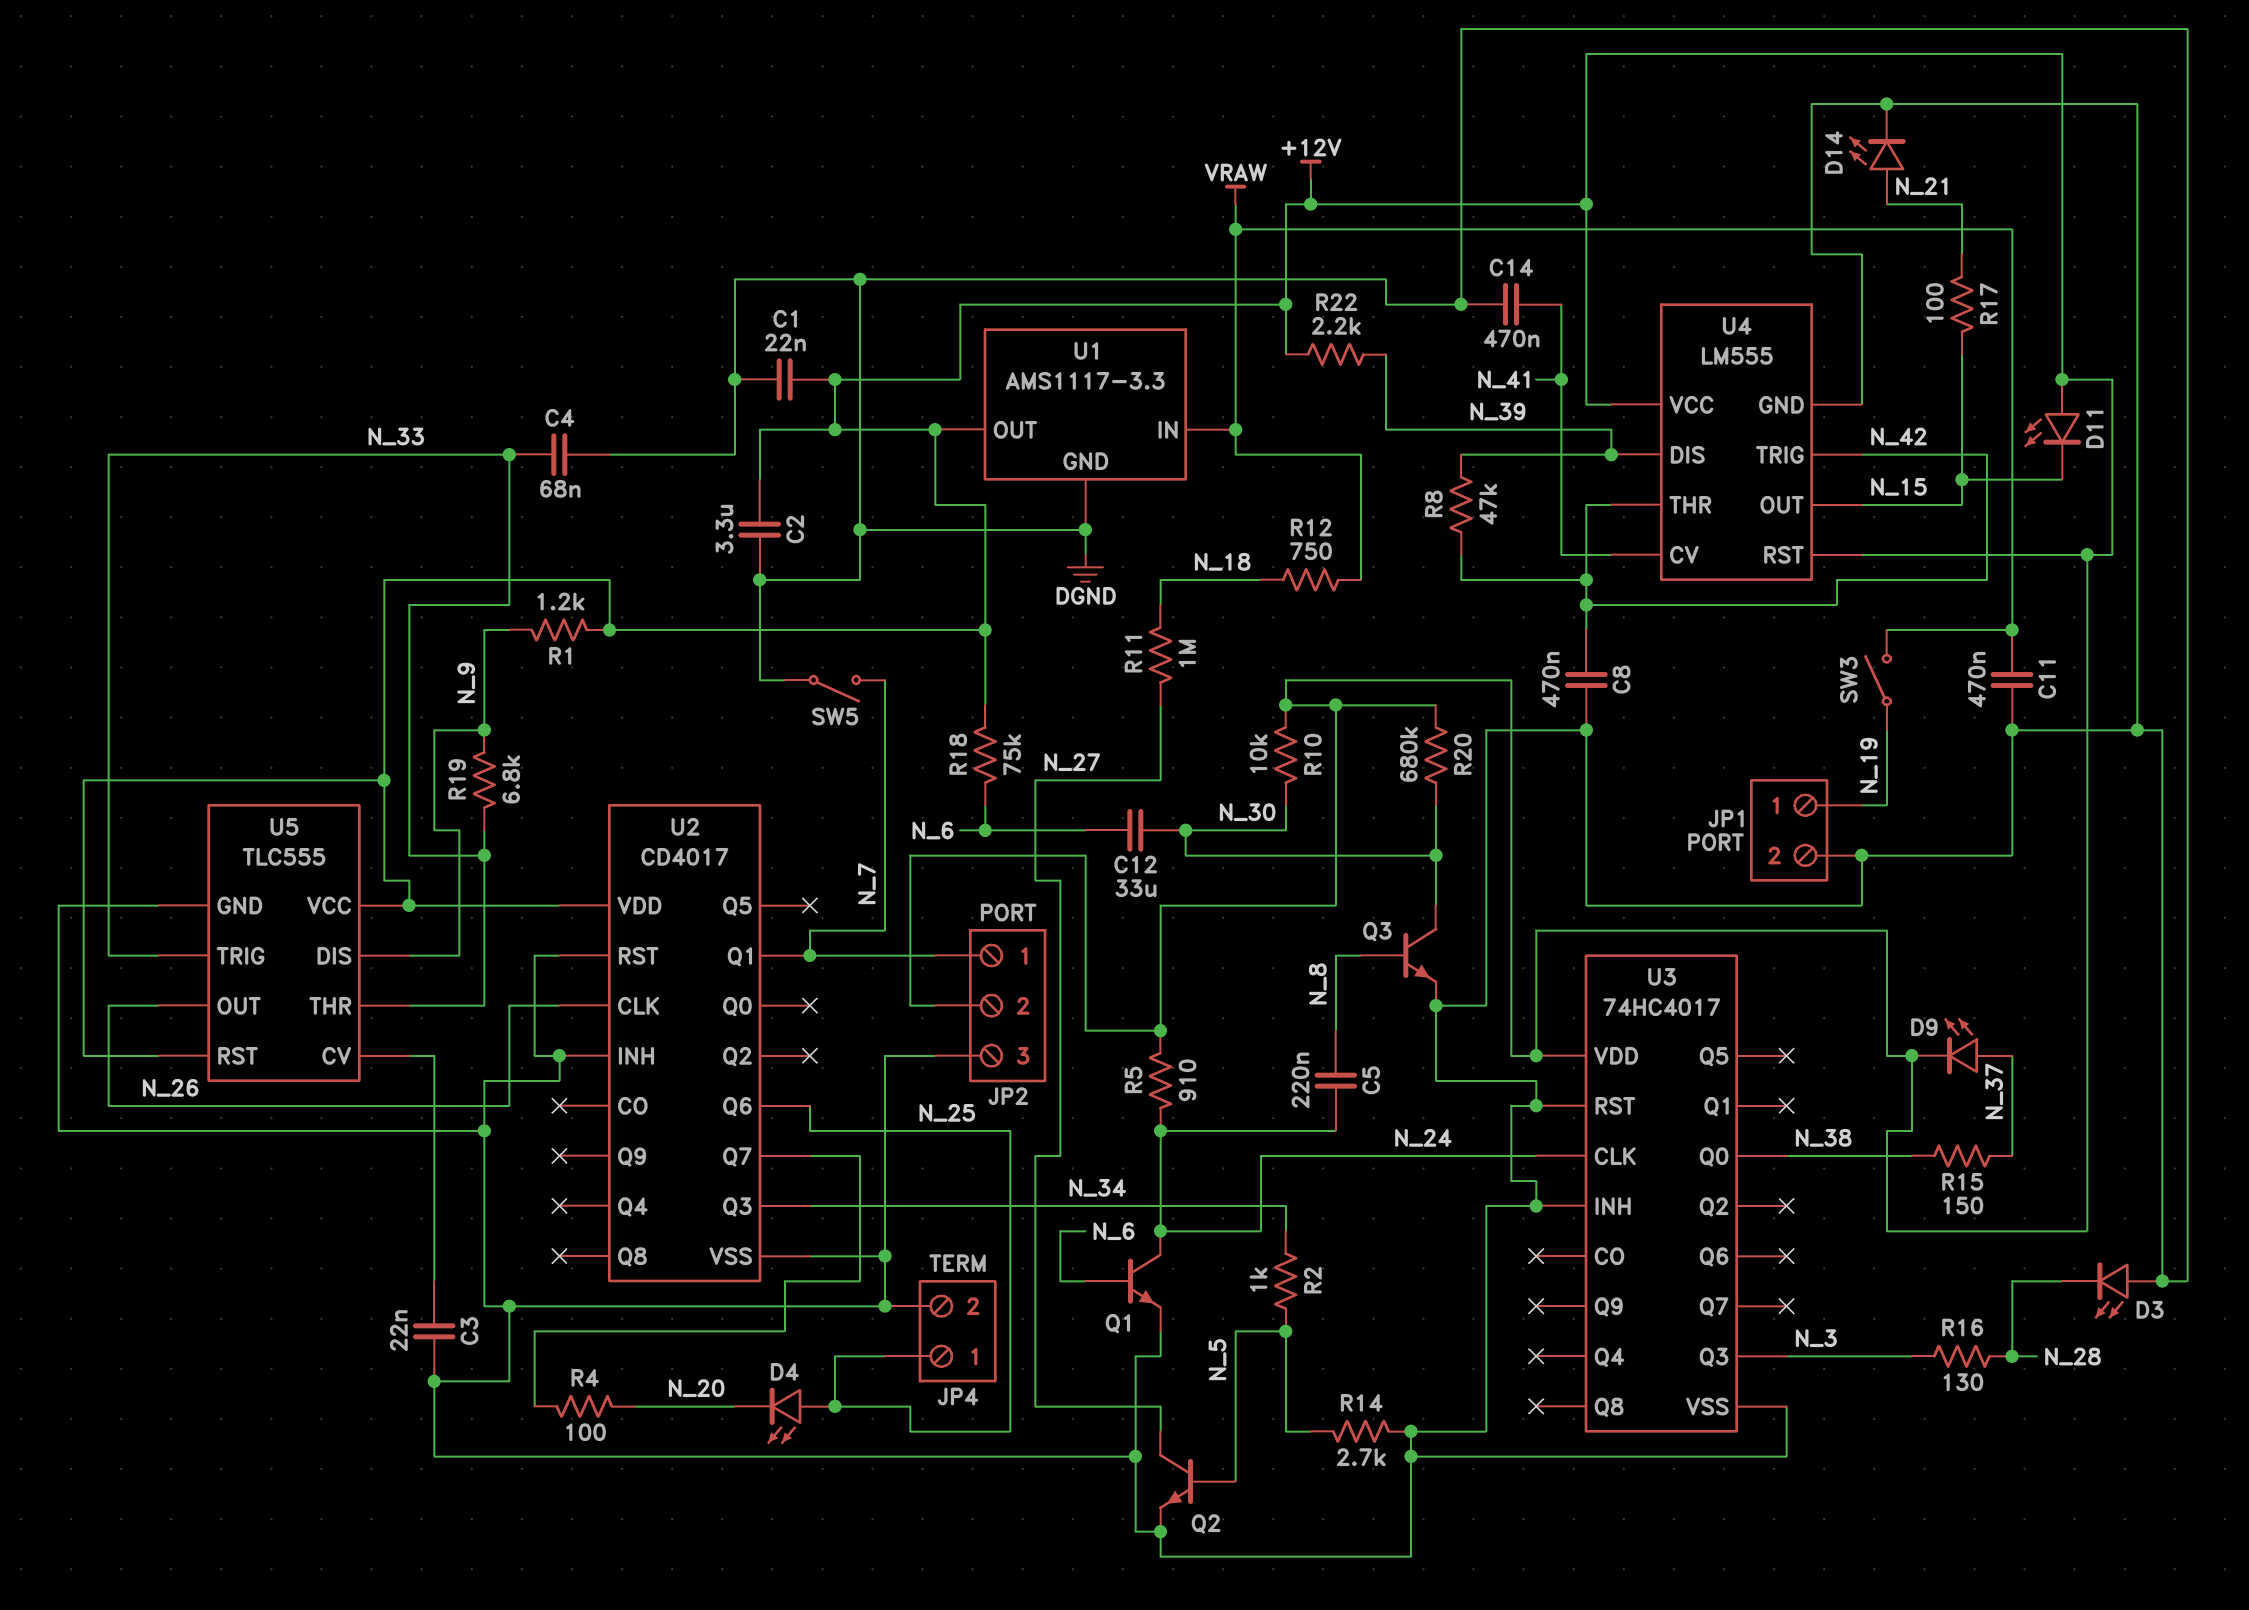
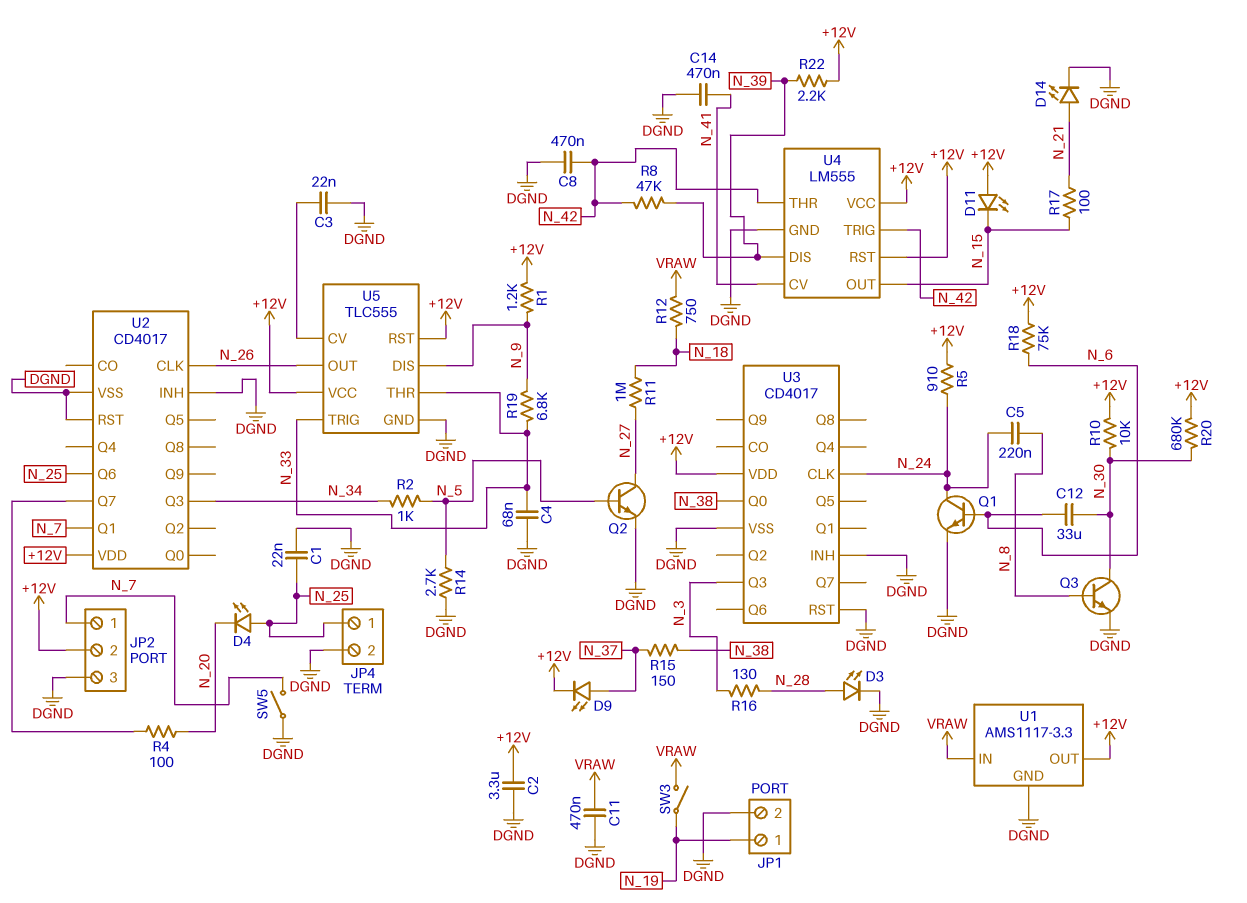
C1: 22nF (+12V, DGND) -> 22nF (DGND, N_25)
D3: LED (A DGND, K N_28) -> LED (A N_28, K DGND)
U3: 74HC4017 -> CD4017

